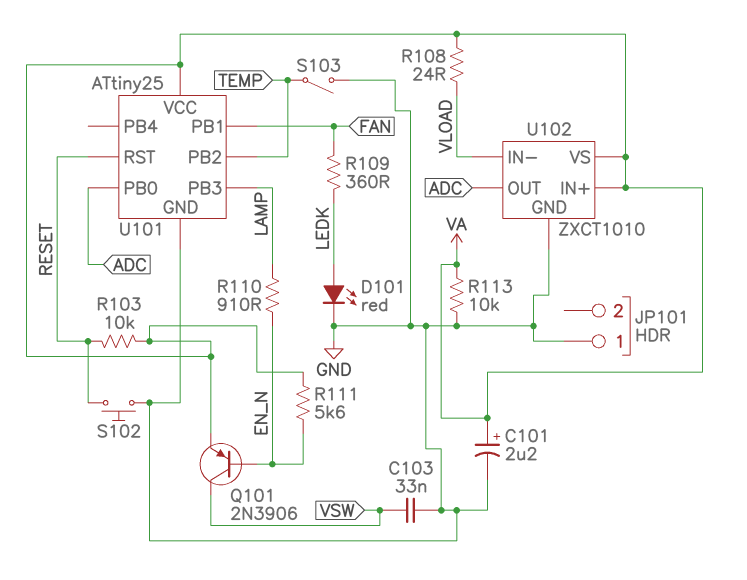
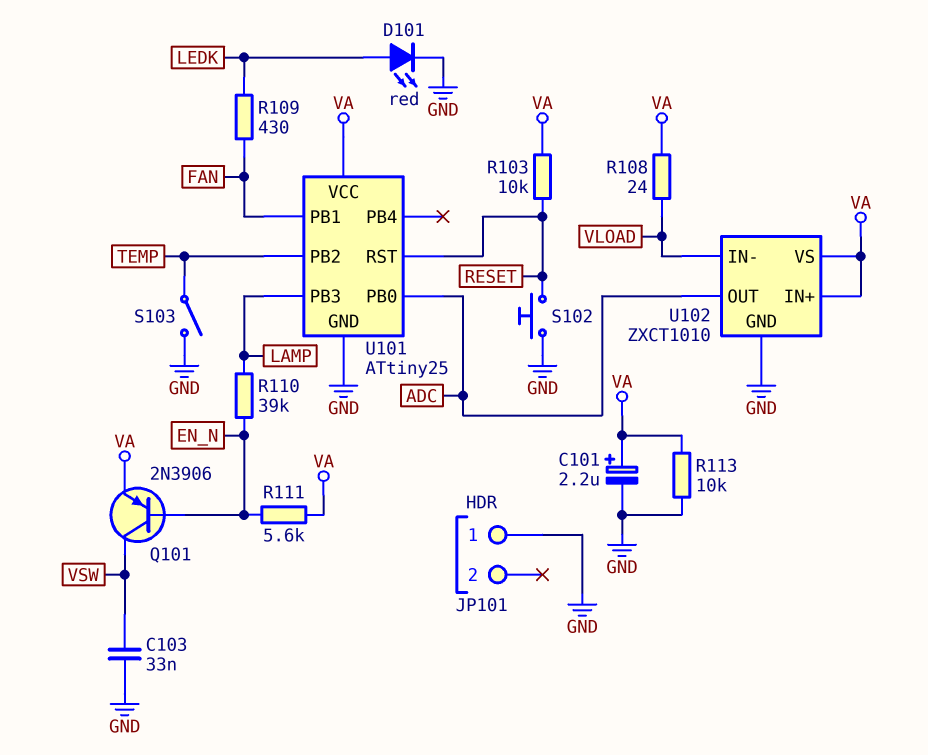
R109: 360 (FAN, LEDK) -> 430 (FAN, LEDK)
R110: 910 (EN_N, LAMP) -> 39k (EN_N, LAMP)

